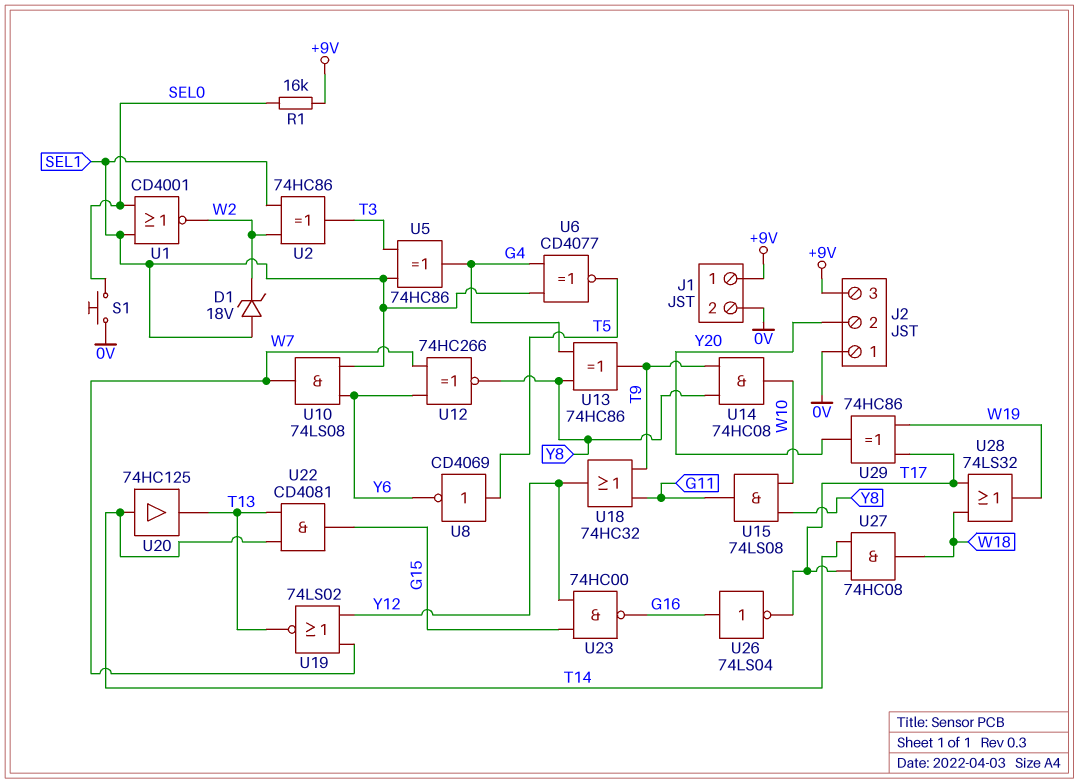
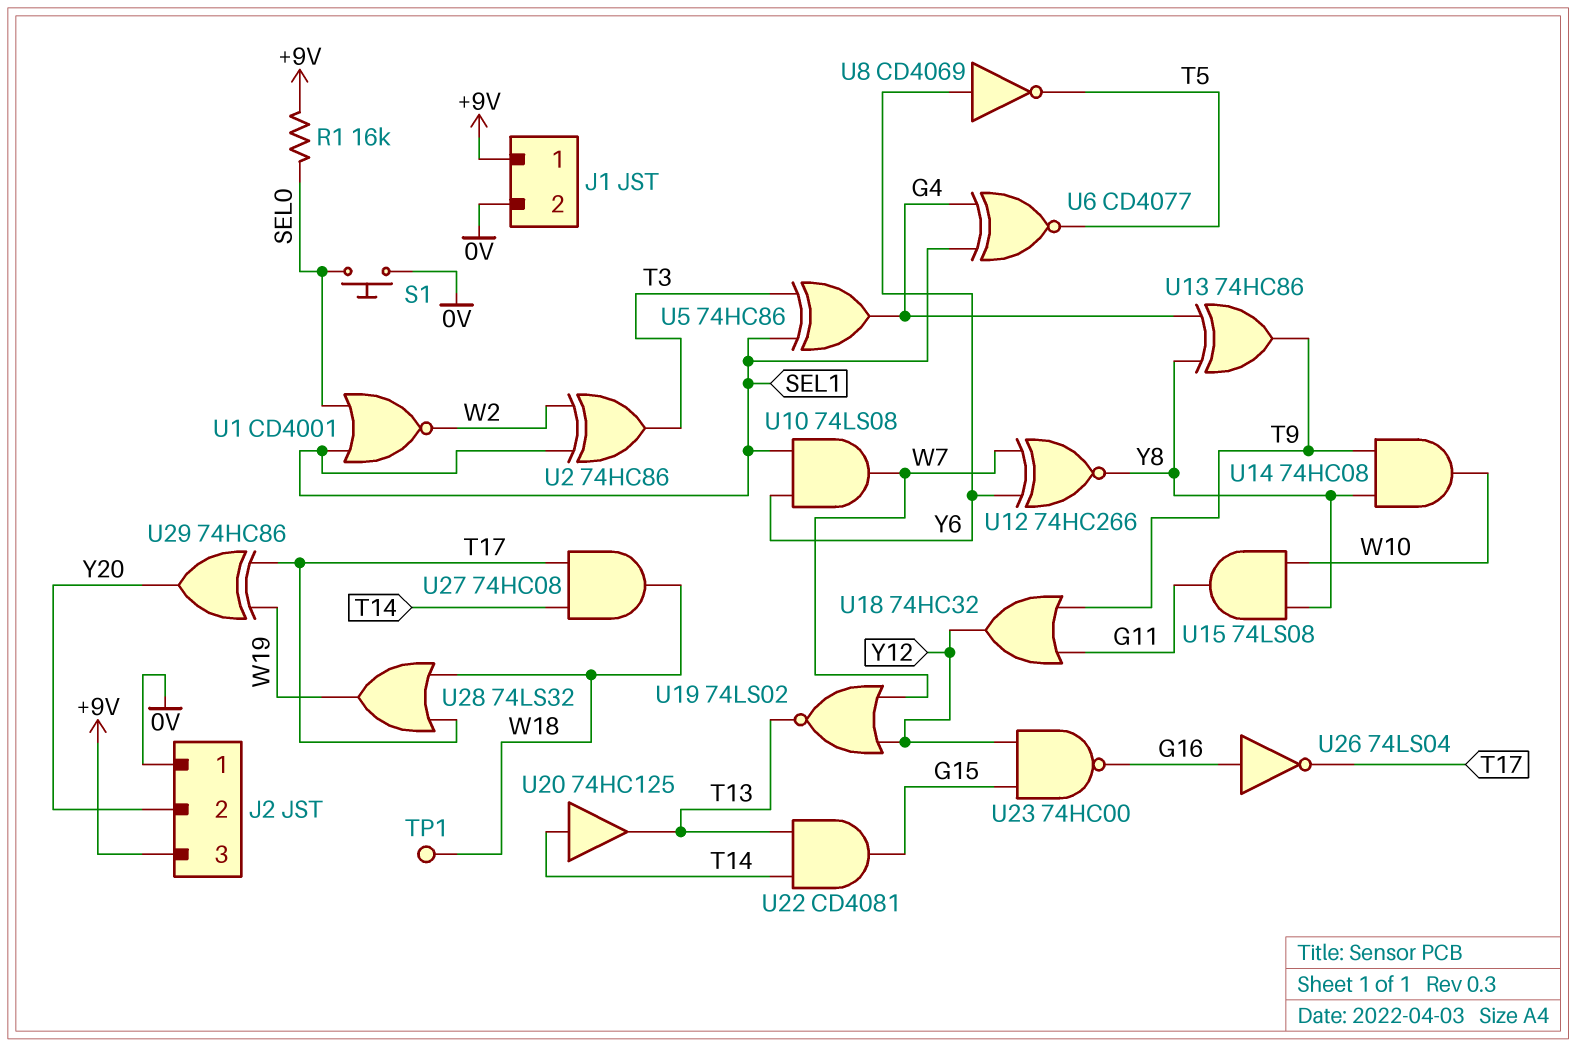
D1: zener 18V (A SEL1, K W2) -> none
TP1: none -> test point (W18)
U8: NOT CD4069 (in T5, out Y6) -> NOT CD4069 (in Y6, out T5)

